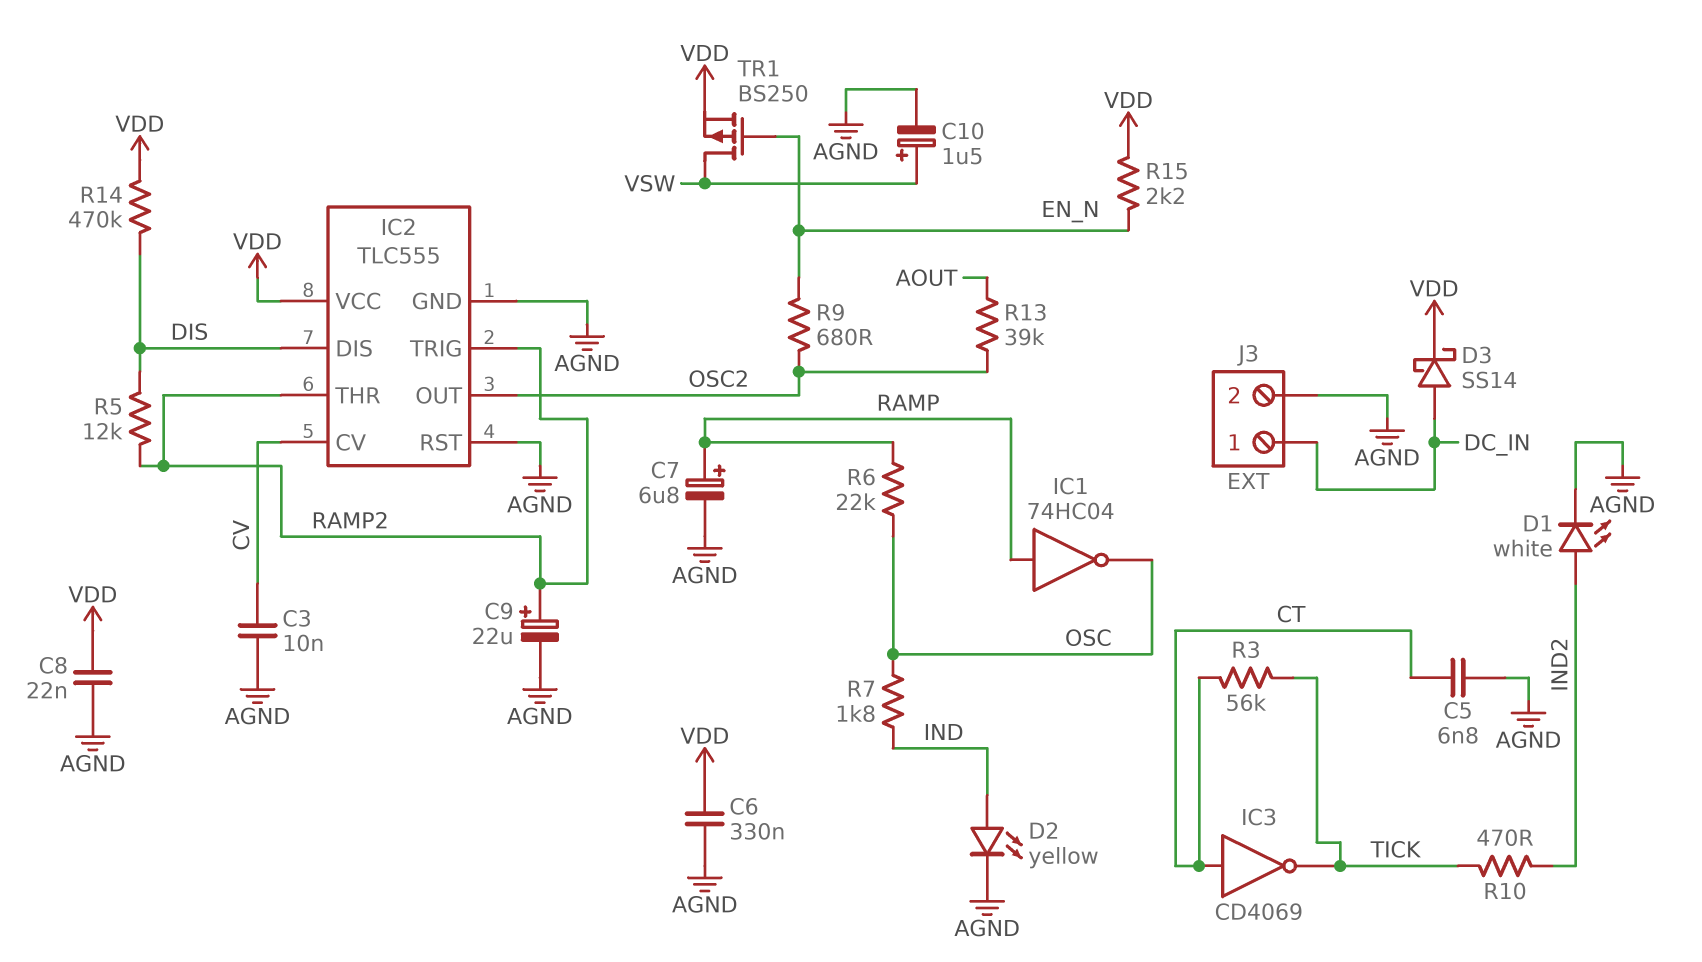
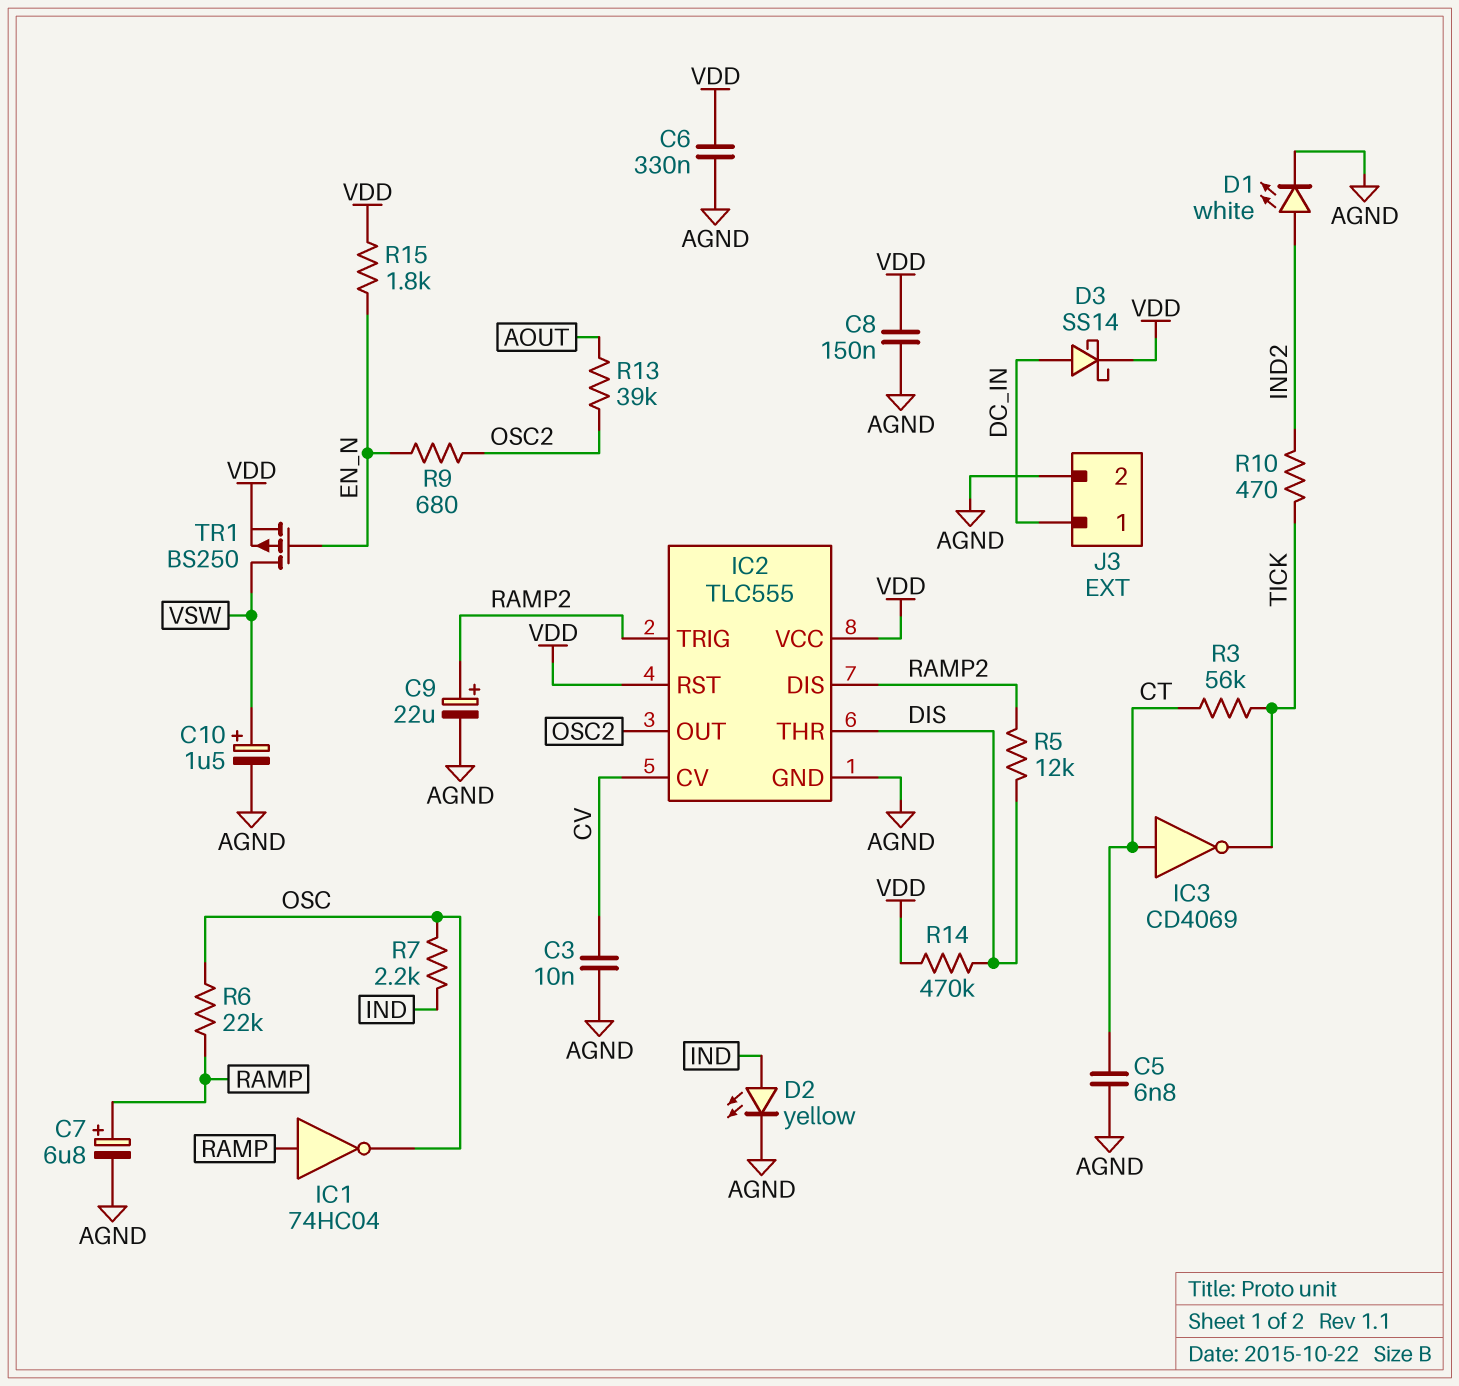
C8: 22nF (AGND, VDD) -> 150nF (AGND, VDD)
IC2 pin DIS: DIS -> RAMP2
IC2 pin RST: AGND -> VDD
IC2 pin THR: RAMP2 -> DIS
R7: 1.8k (IND, OSC) -> 2.2k (IND, OSC)
R15: 2.2k (EN_N, VDD) -> 1.8k (EN_N, VDD)

